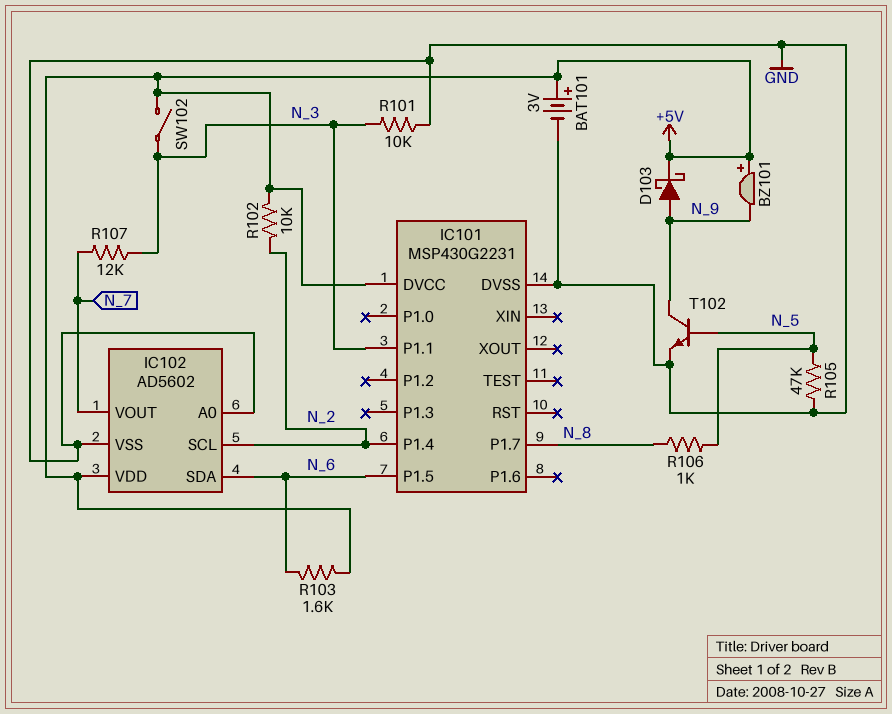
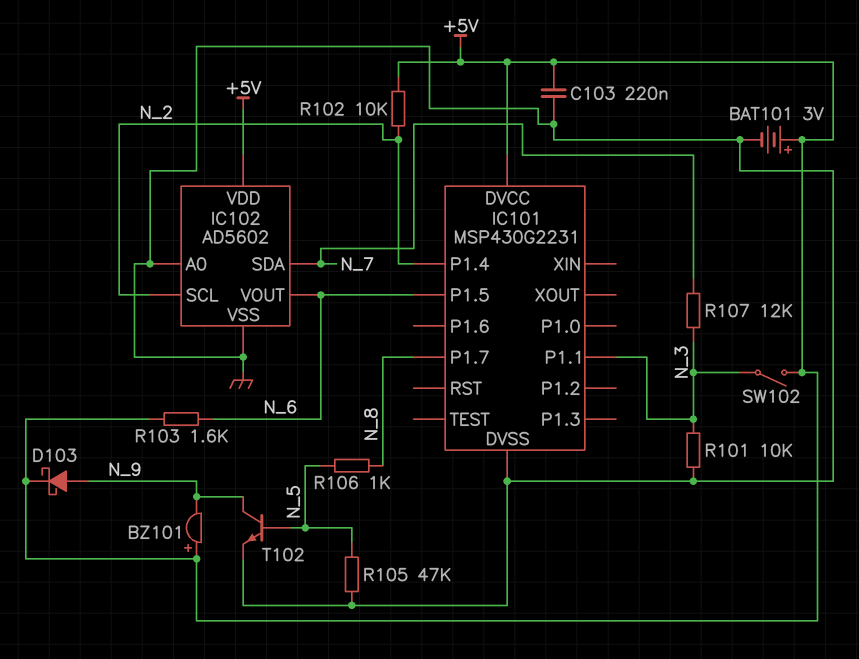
C103: none -> 220nF (+5V, GND)
IC102 pin SDA: N_6 -> N_7
IC102 pin VOUT: N_7 -> N_6

